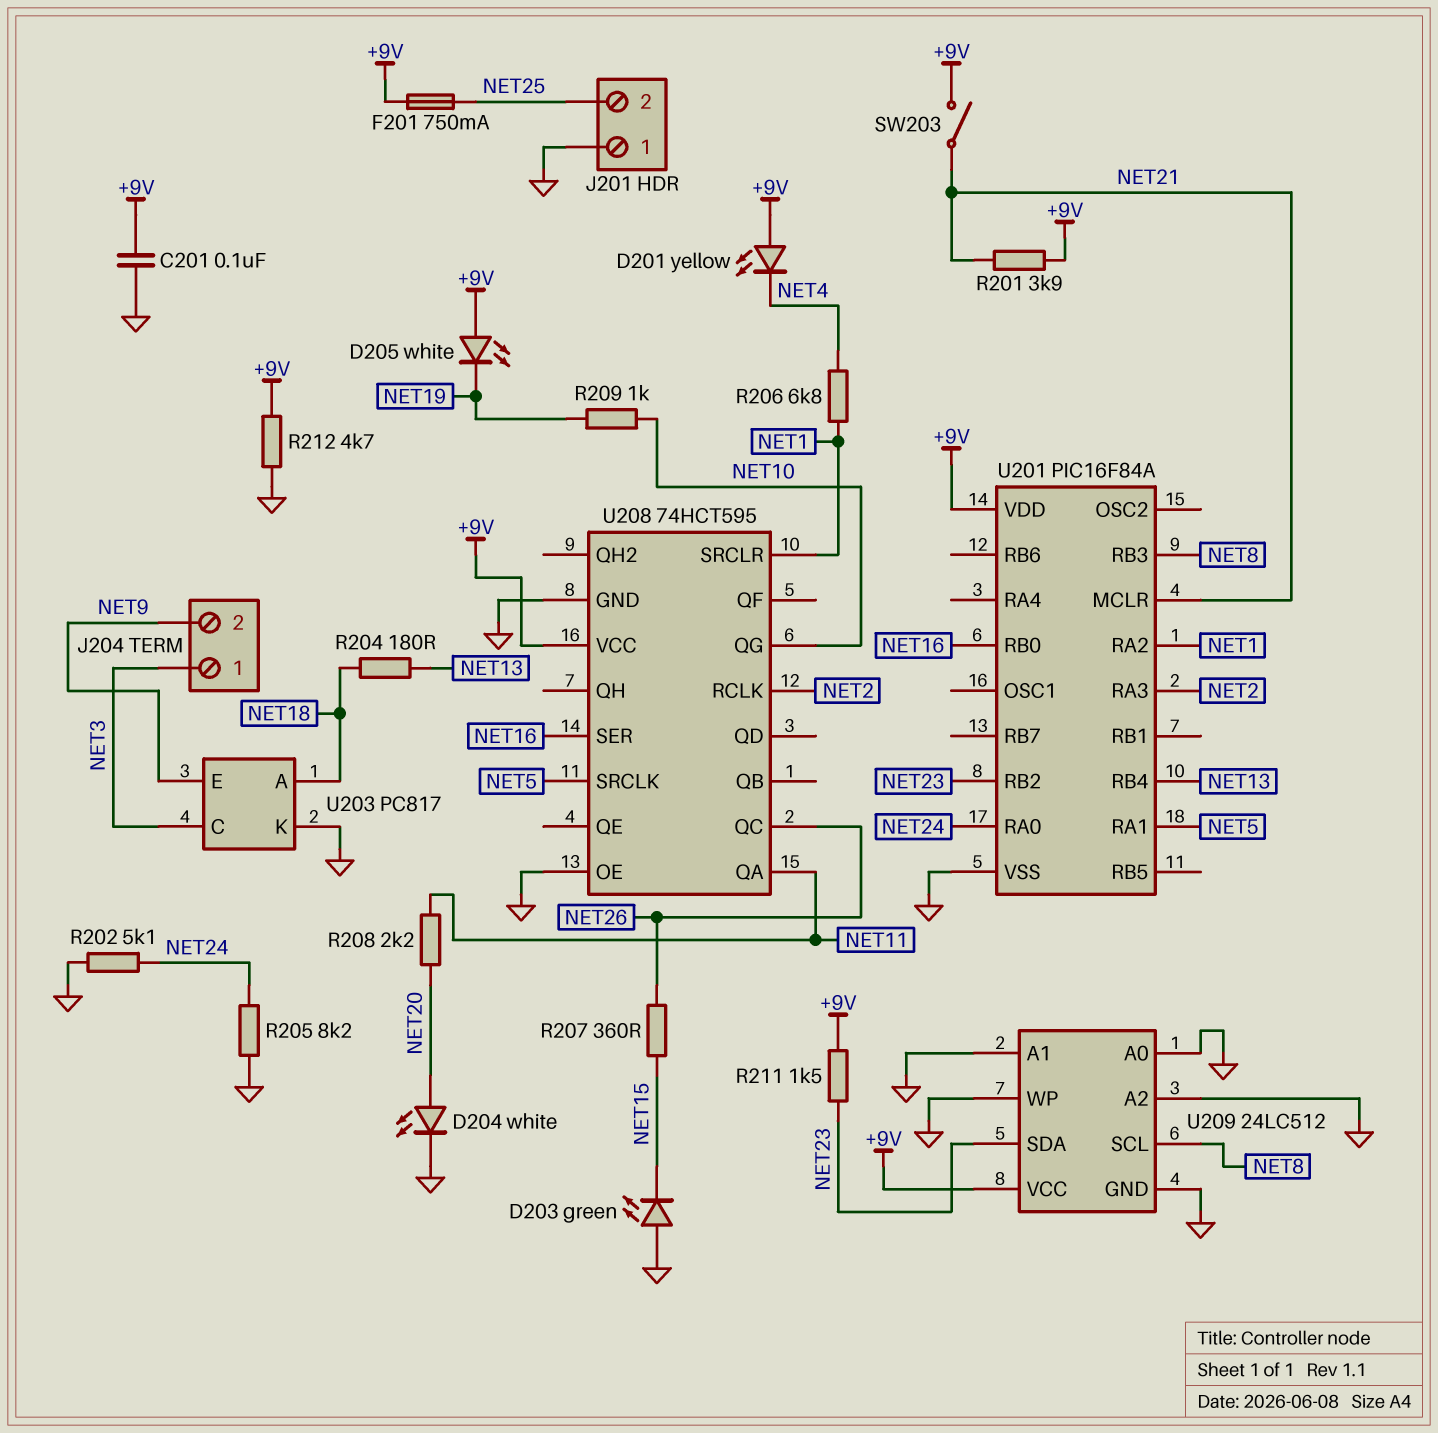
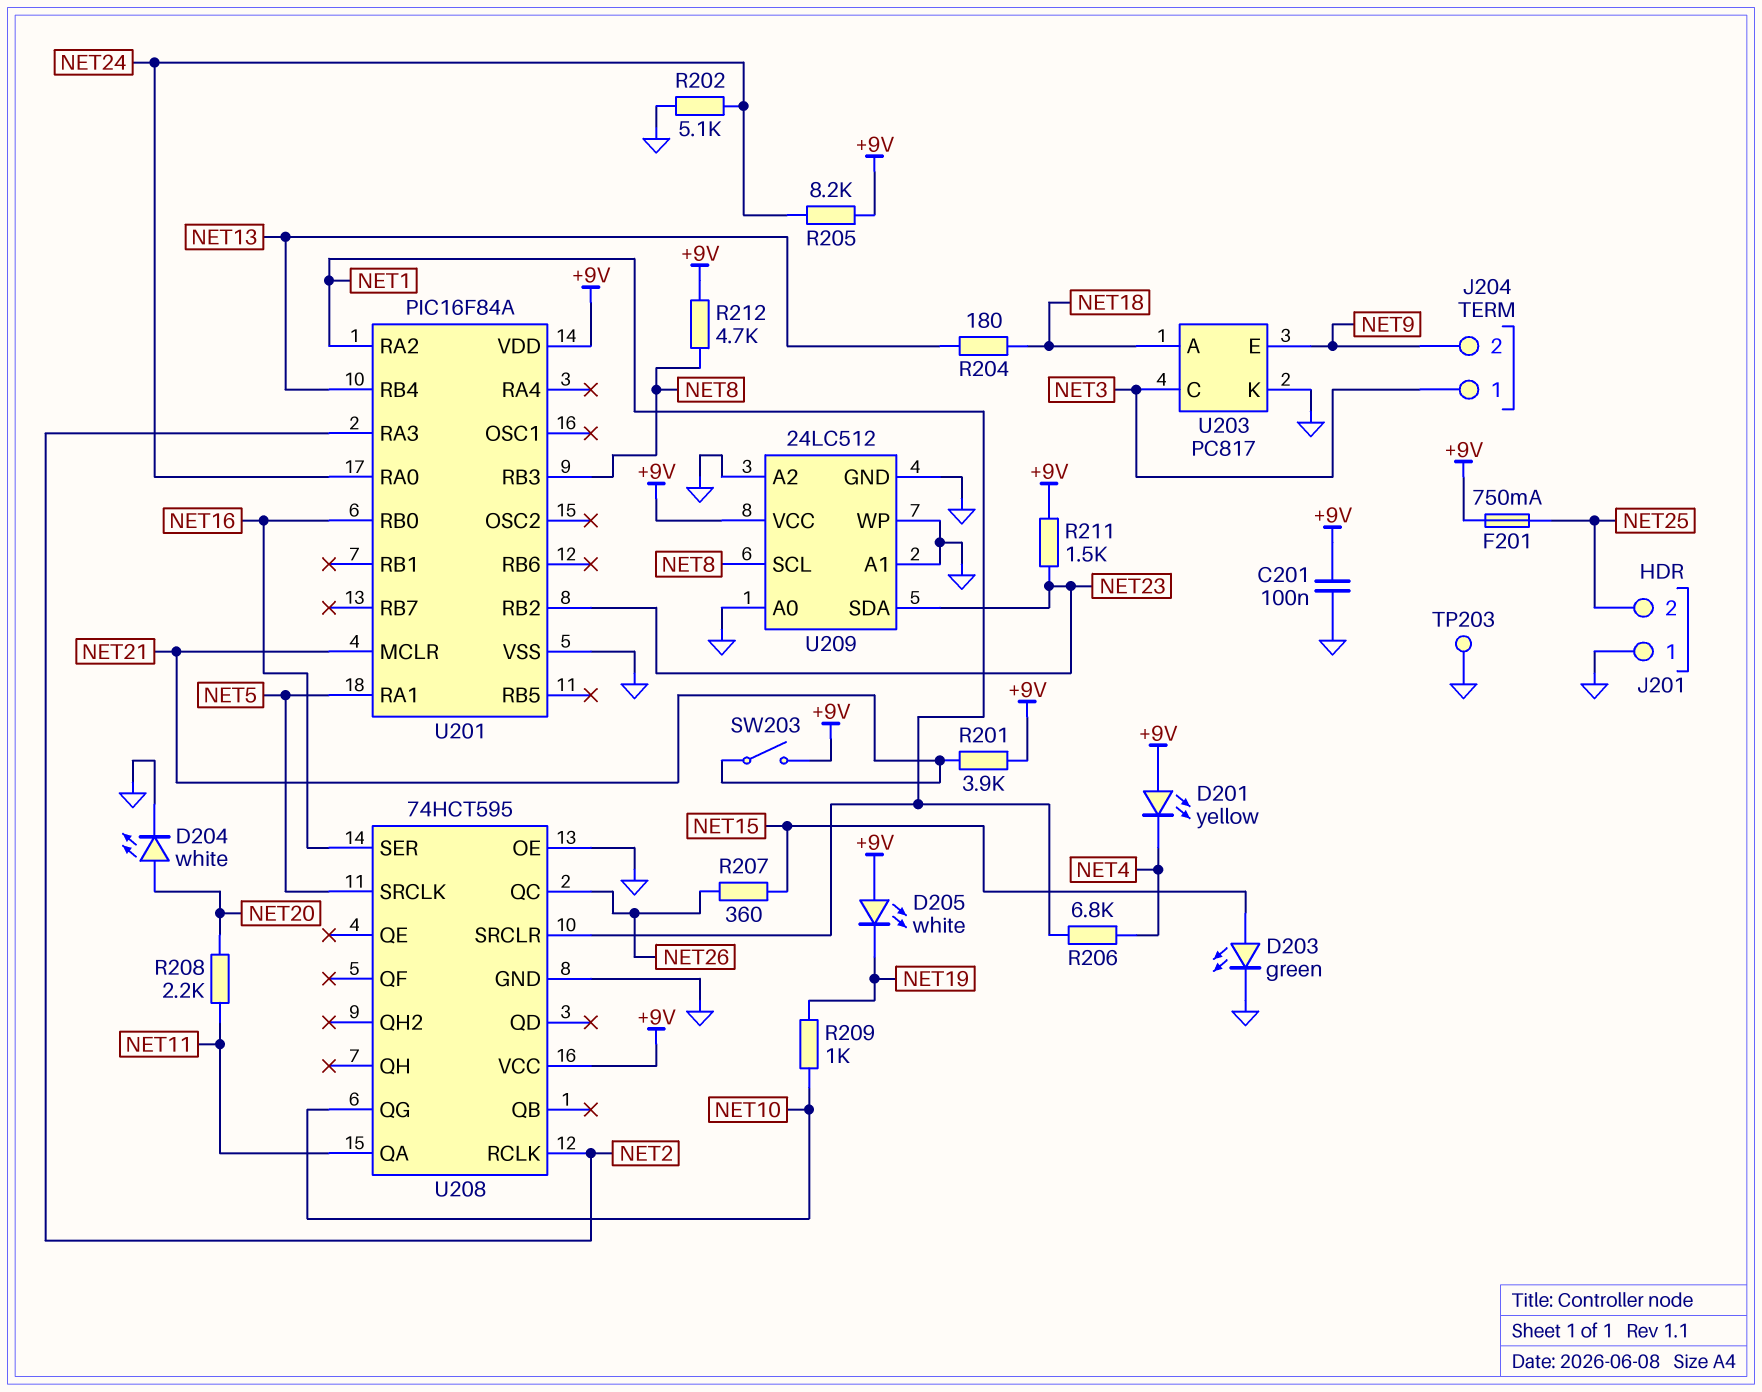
D203: LED green (A GND, K NET15) -> LED green (A NET15, K GND)
R205: 8.2k (GND, NET24) -> 8.2k (+9V, NET24)
R212: 4.7k (+9V, GND) -> 4.7k (+9V, NET8)
TP203: none -> test point (GND)

